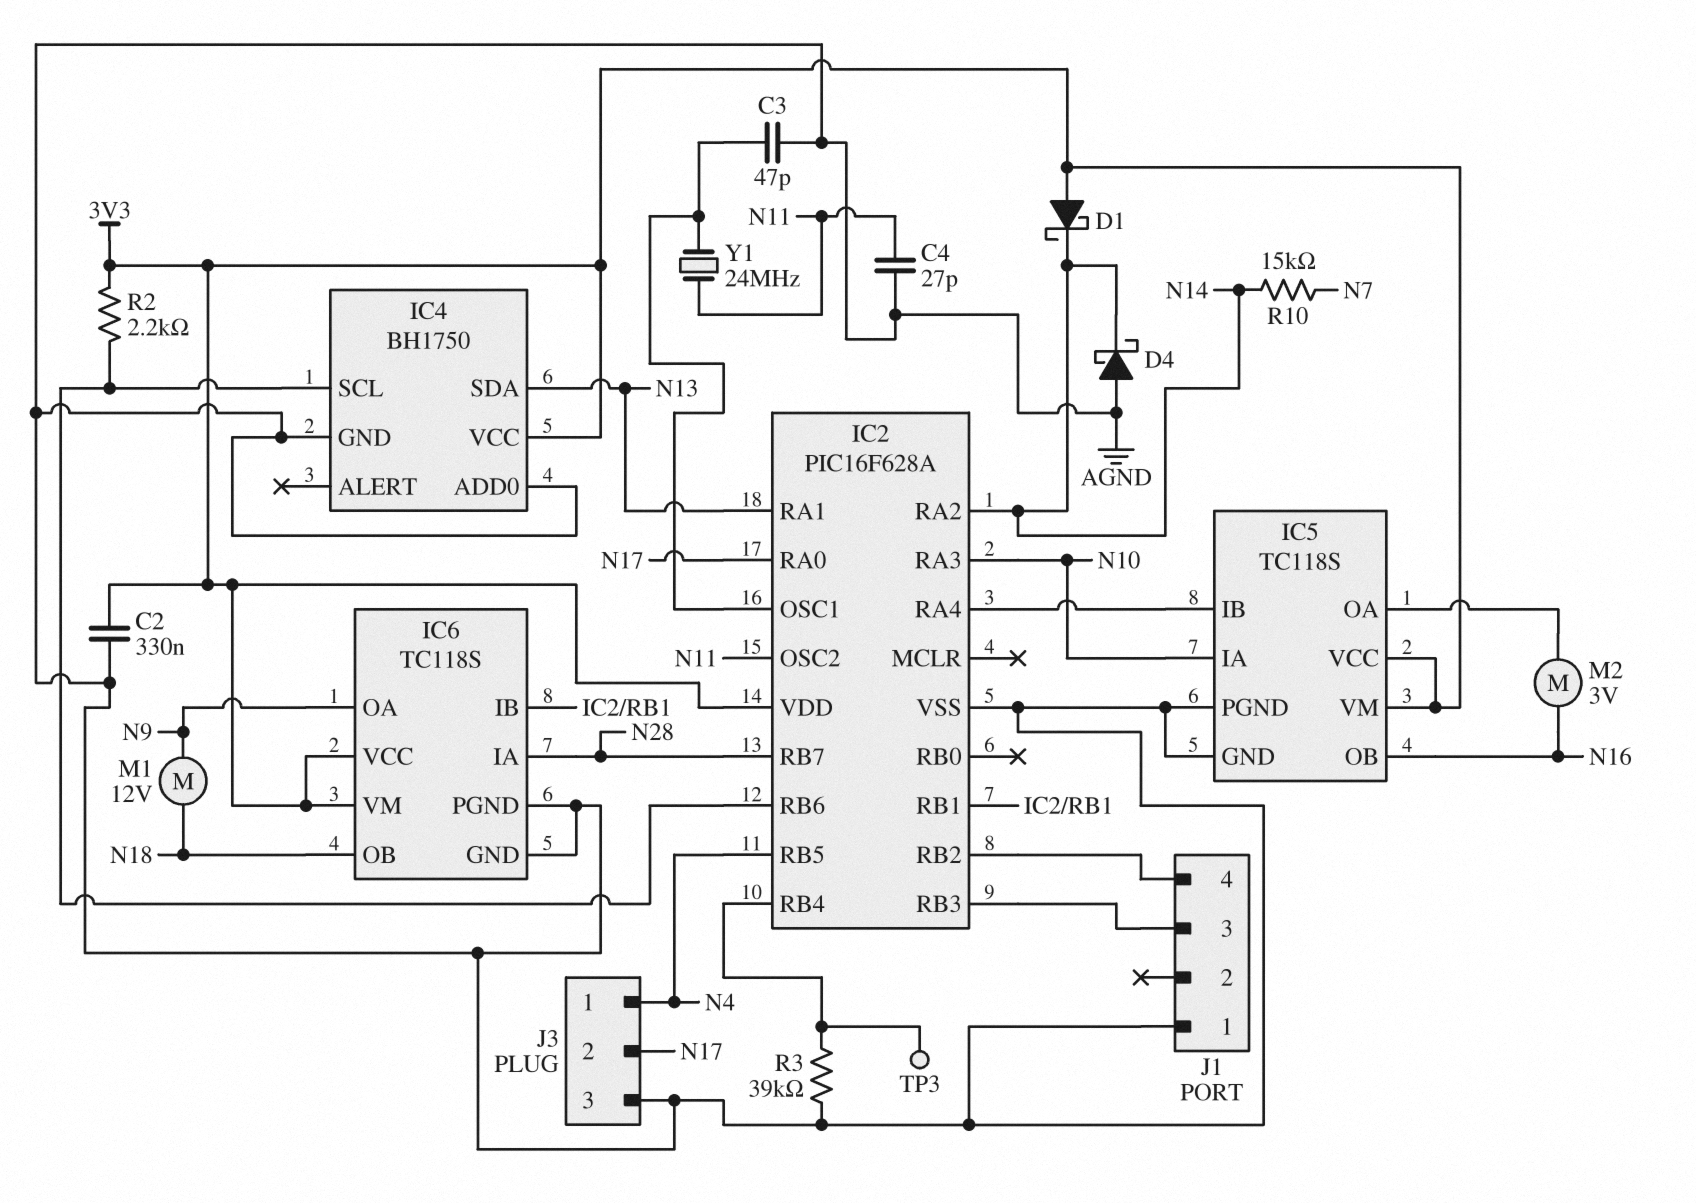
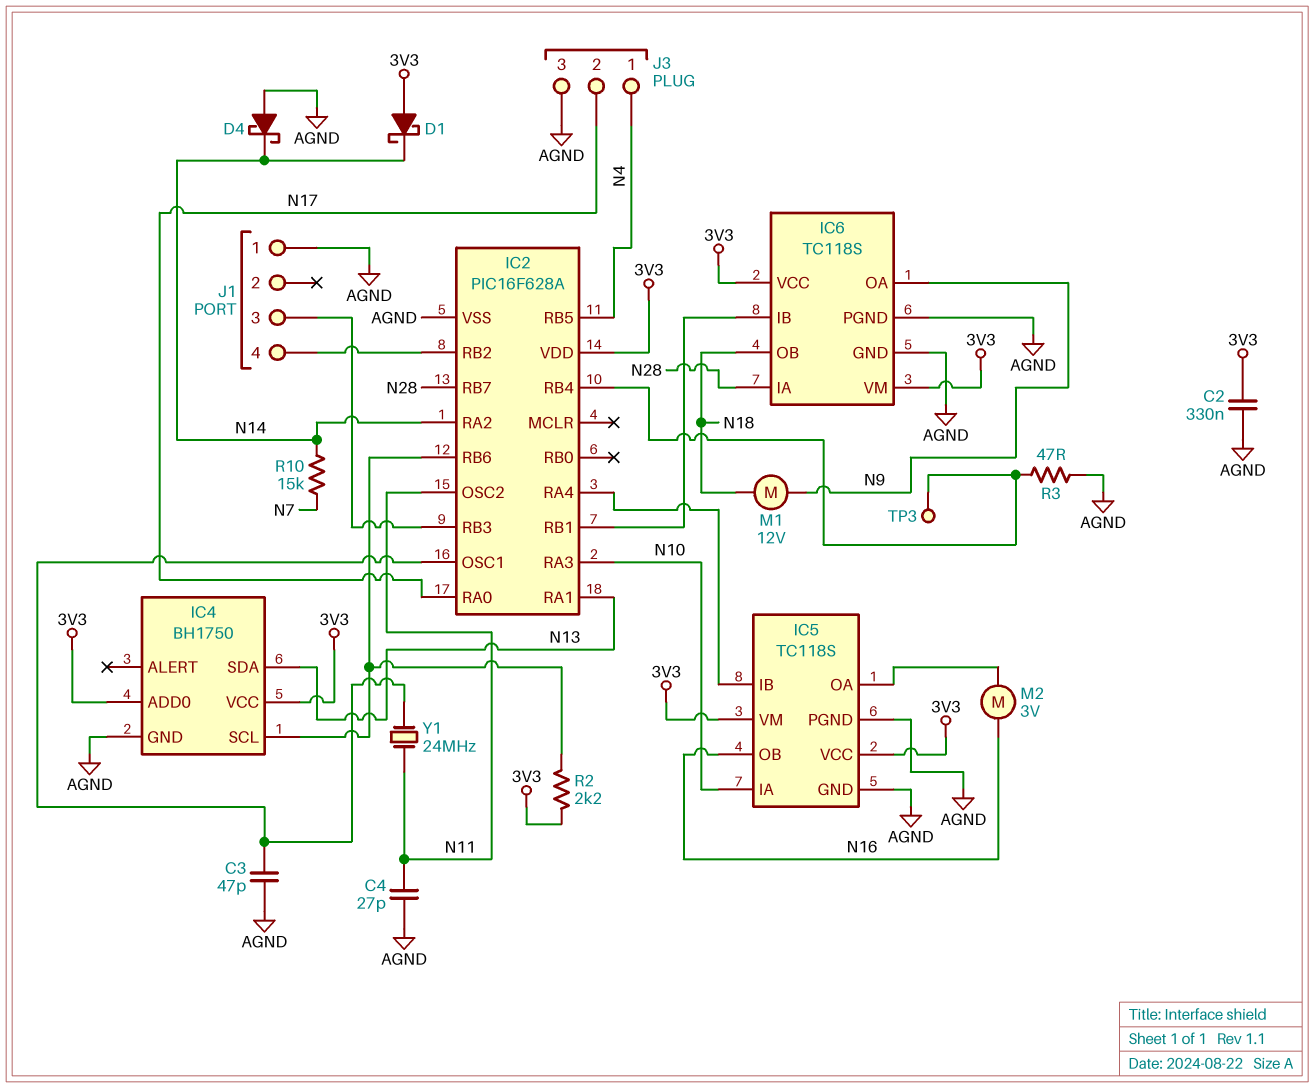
IC4 pin ADD0: AGND -> 3V3
R3: 39k (AGND, IC2/RB4) -> 47 (AGND, IC2/RB4)

